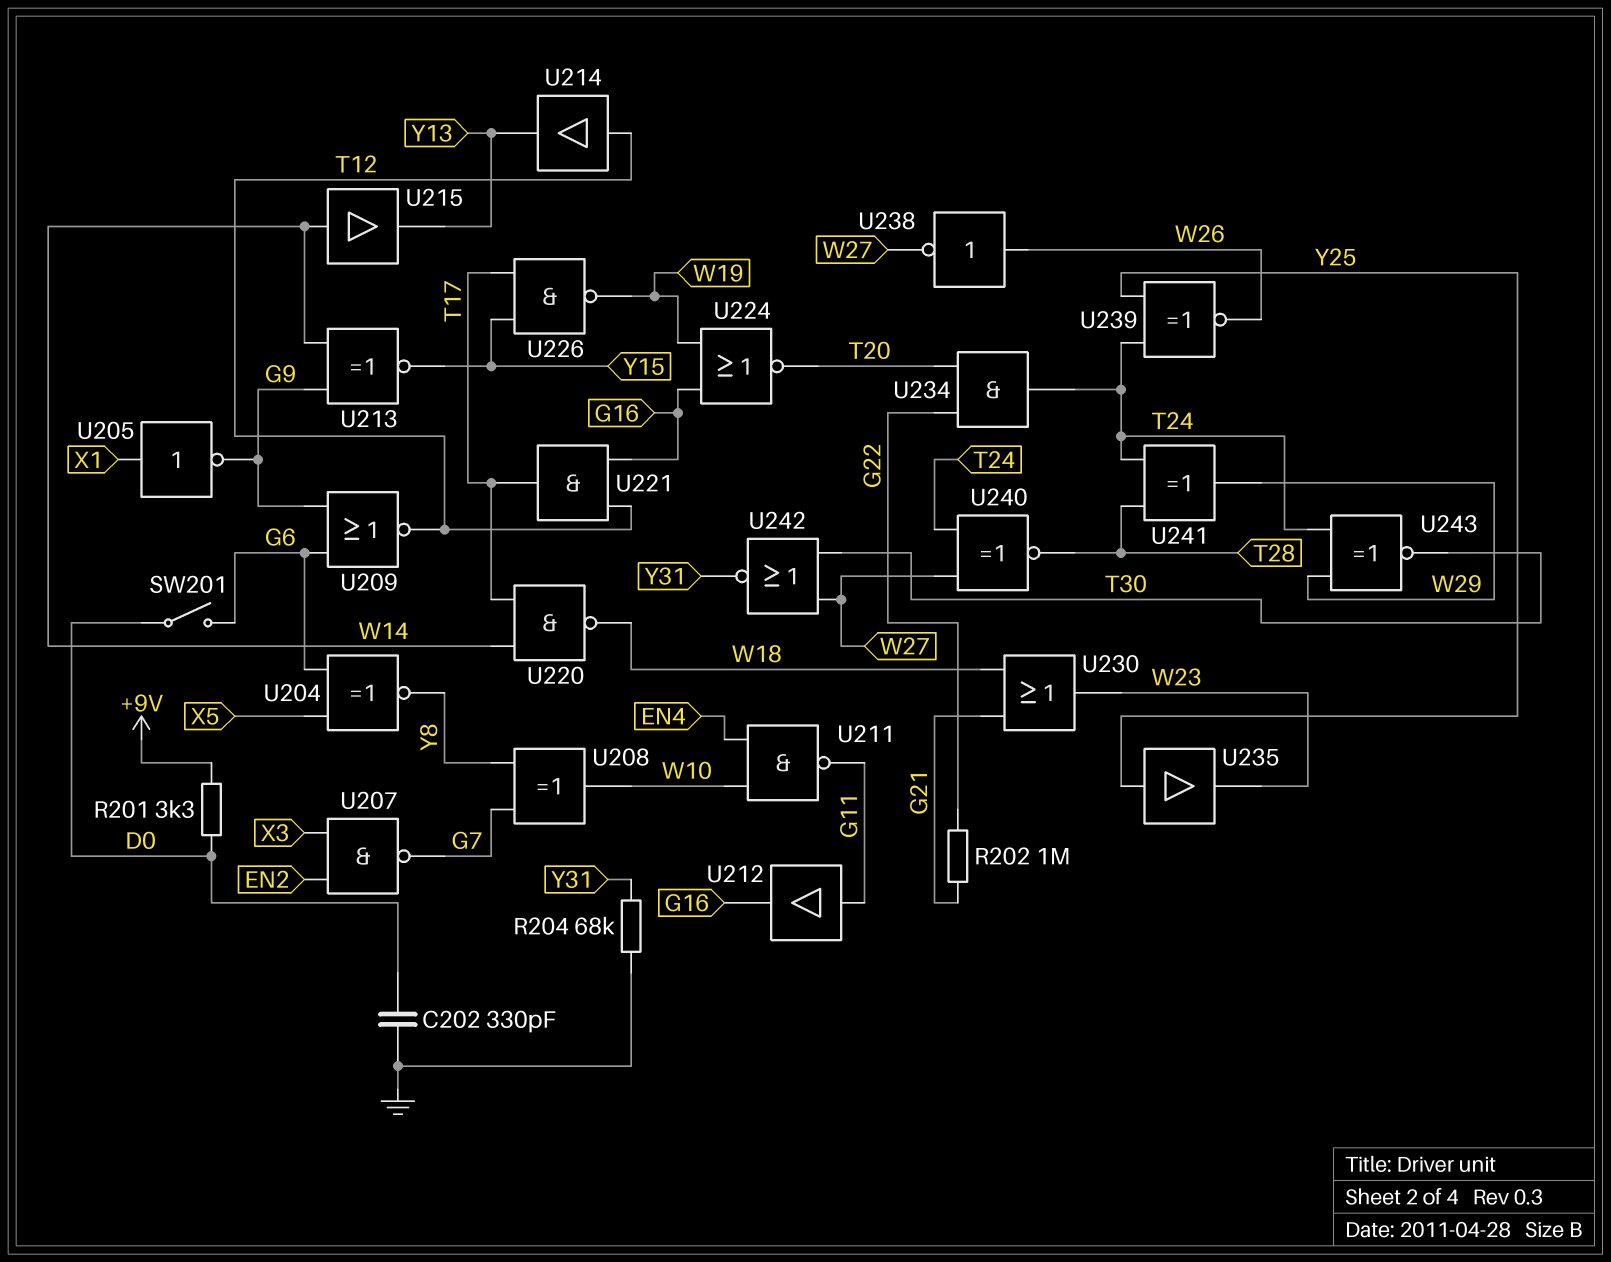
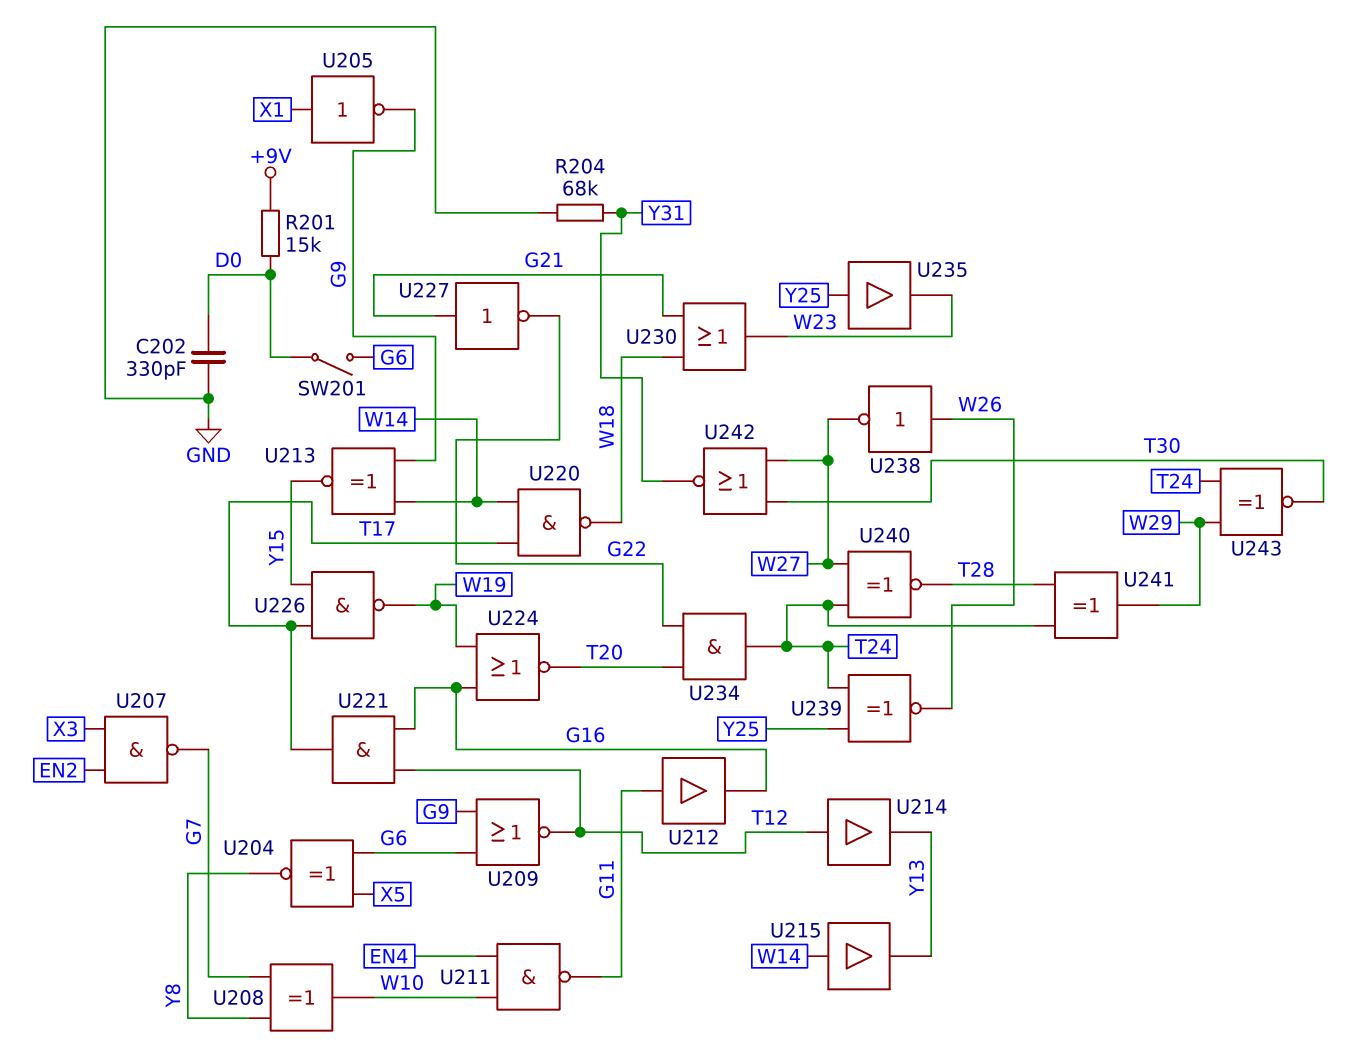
R201: 3.3k (+9V, D0) -> 15k (+9V, D0)
R202: 1M (G21, G22) -> none
U227: none -> NOT (in G21, out G22)

